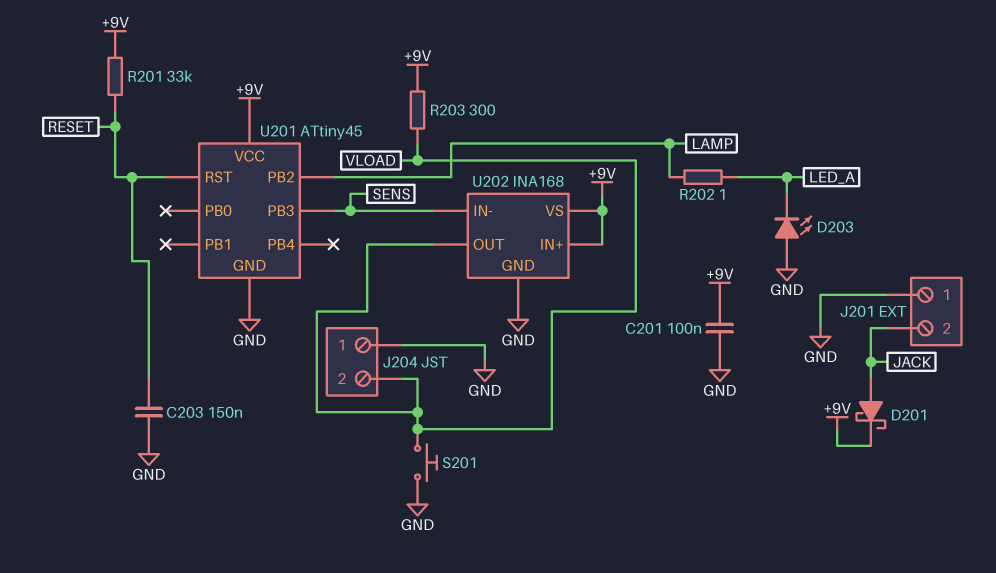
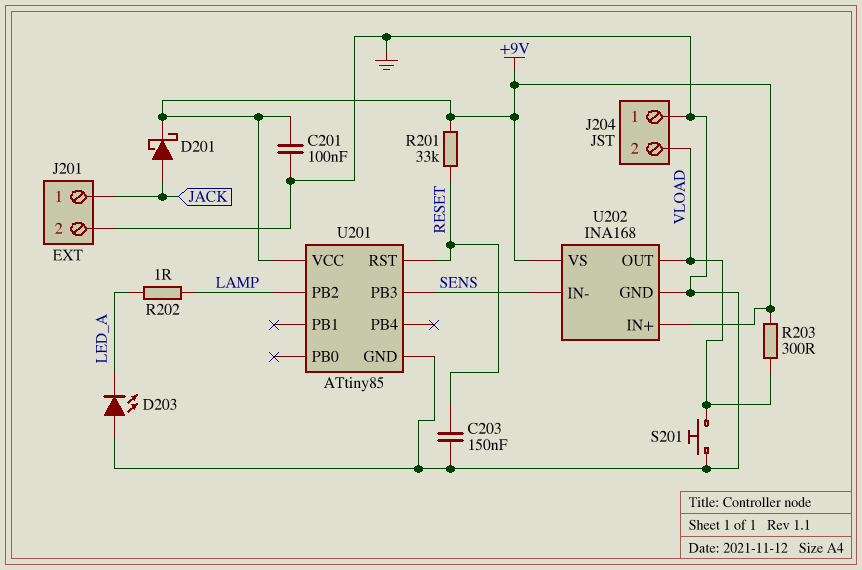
J201 pin 1: GND -> JACK
J201 pin 2: JACK -> GND
U201: ATtiny45 -> ATtiny85

